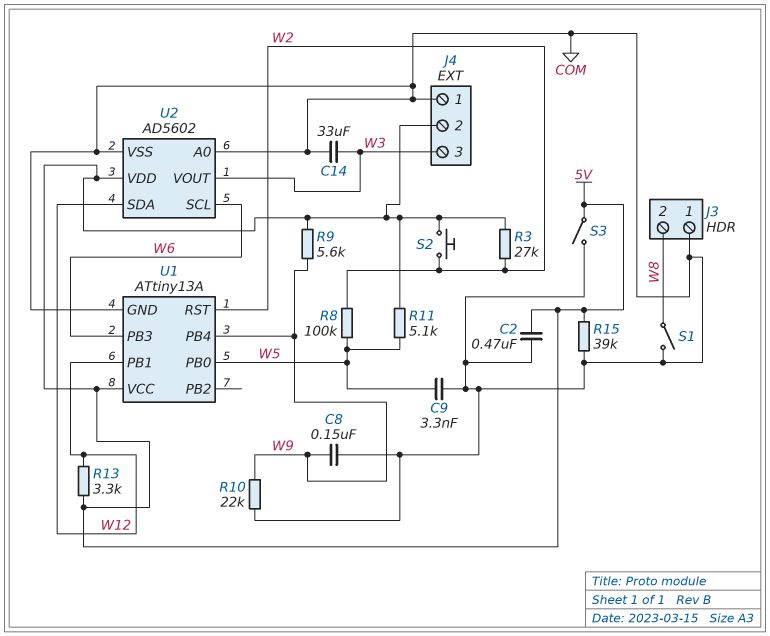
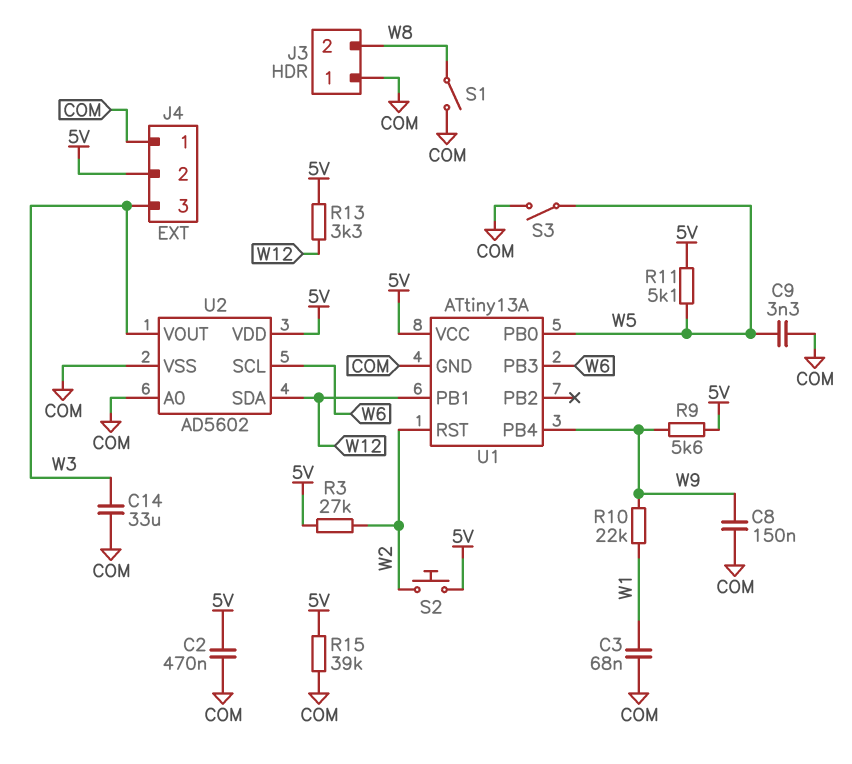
C3: none -> 68nF (COM, W1)
R8: 100k (W2, W5) -> none
R10: 22k (COM, W9) -> 22k (W1, W9)
S3: switch (5V, COM) -> switch (COM, W5)

